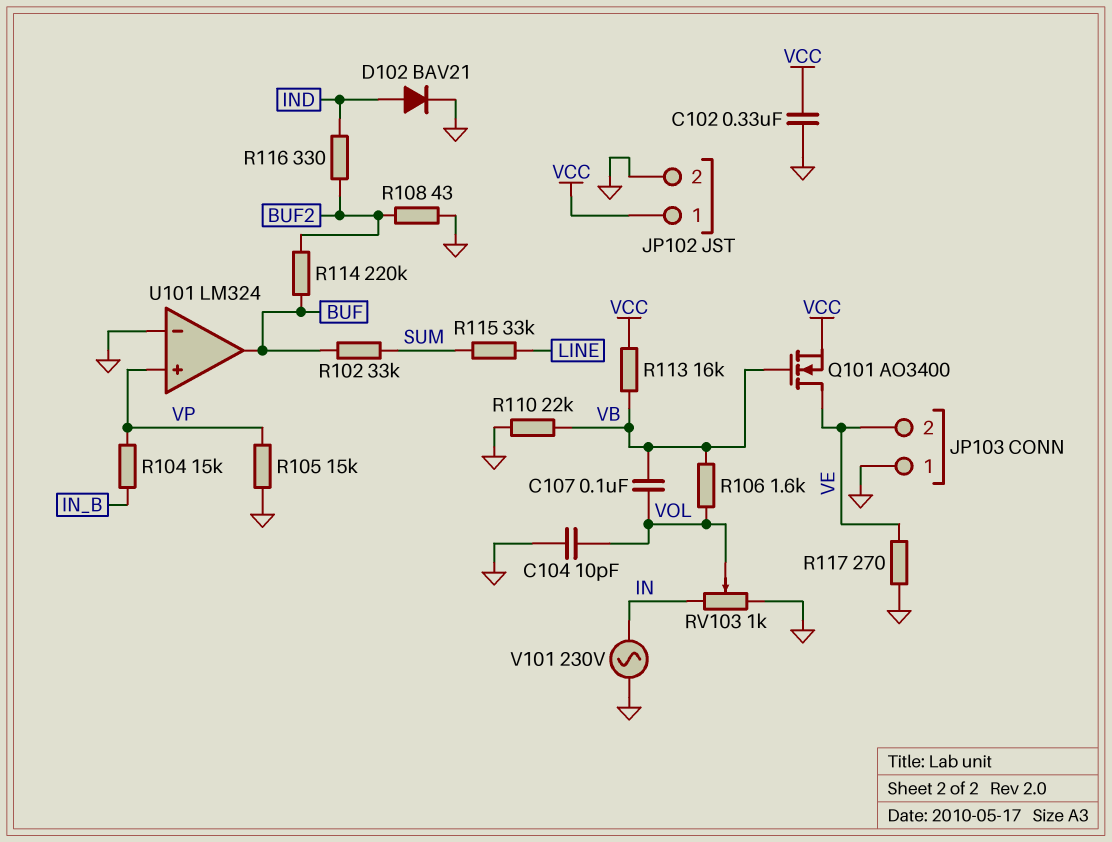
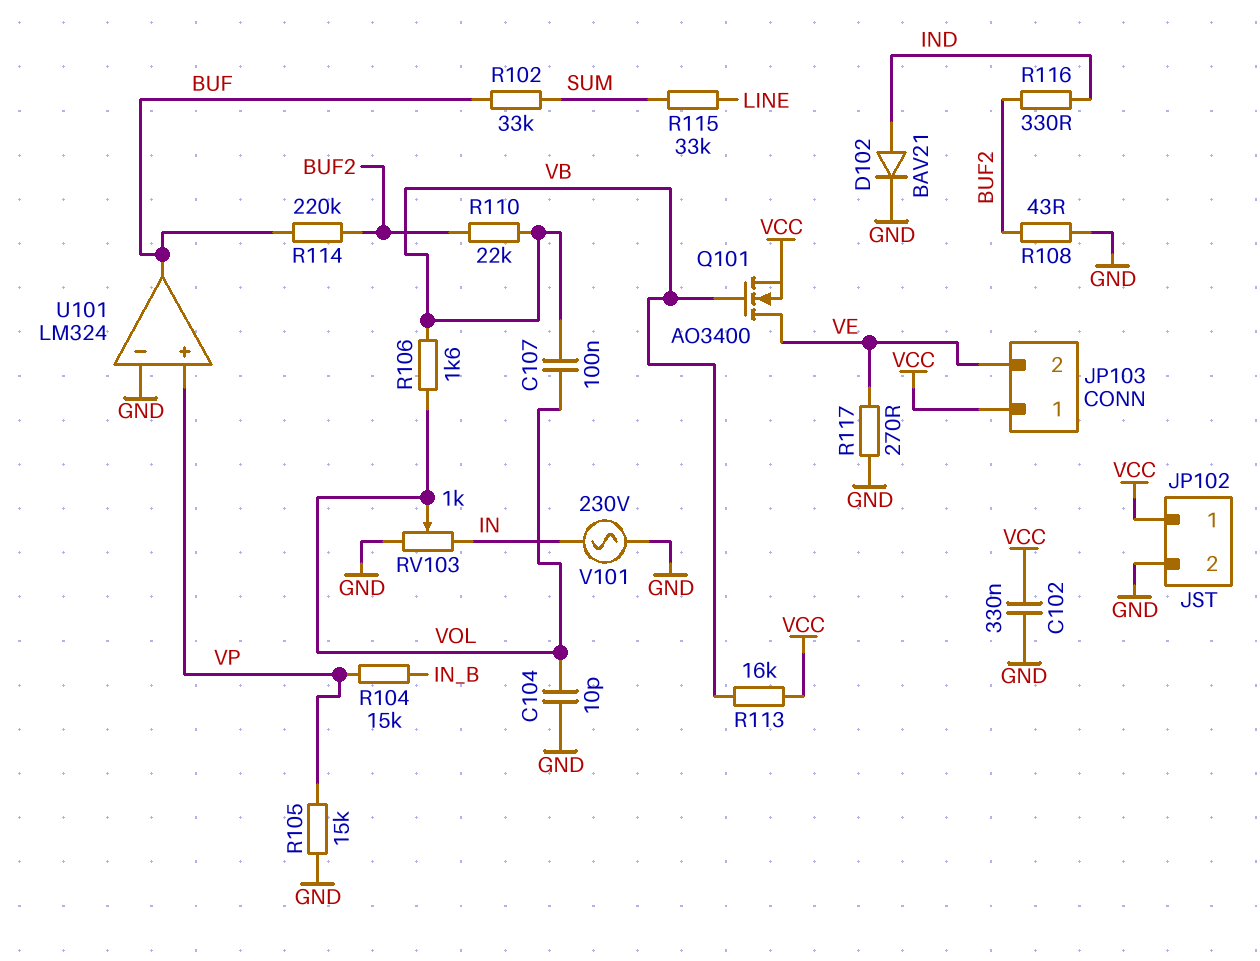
JP103 pin 1: GND -> VCC
R110: 22k (GND, VB) -> 22k (BUF2, VB)

